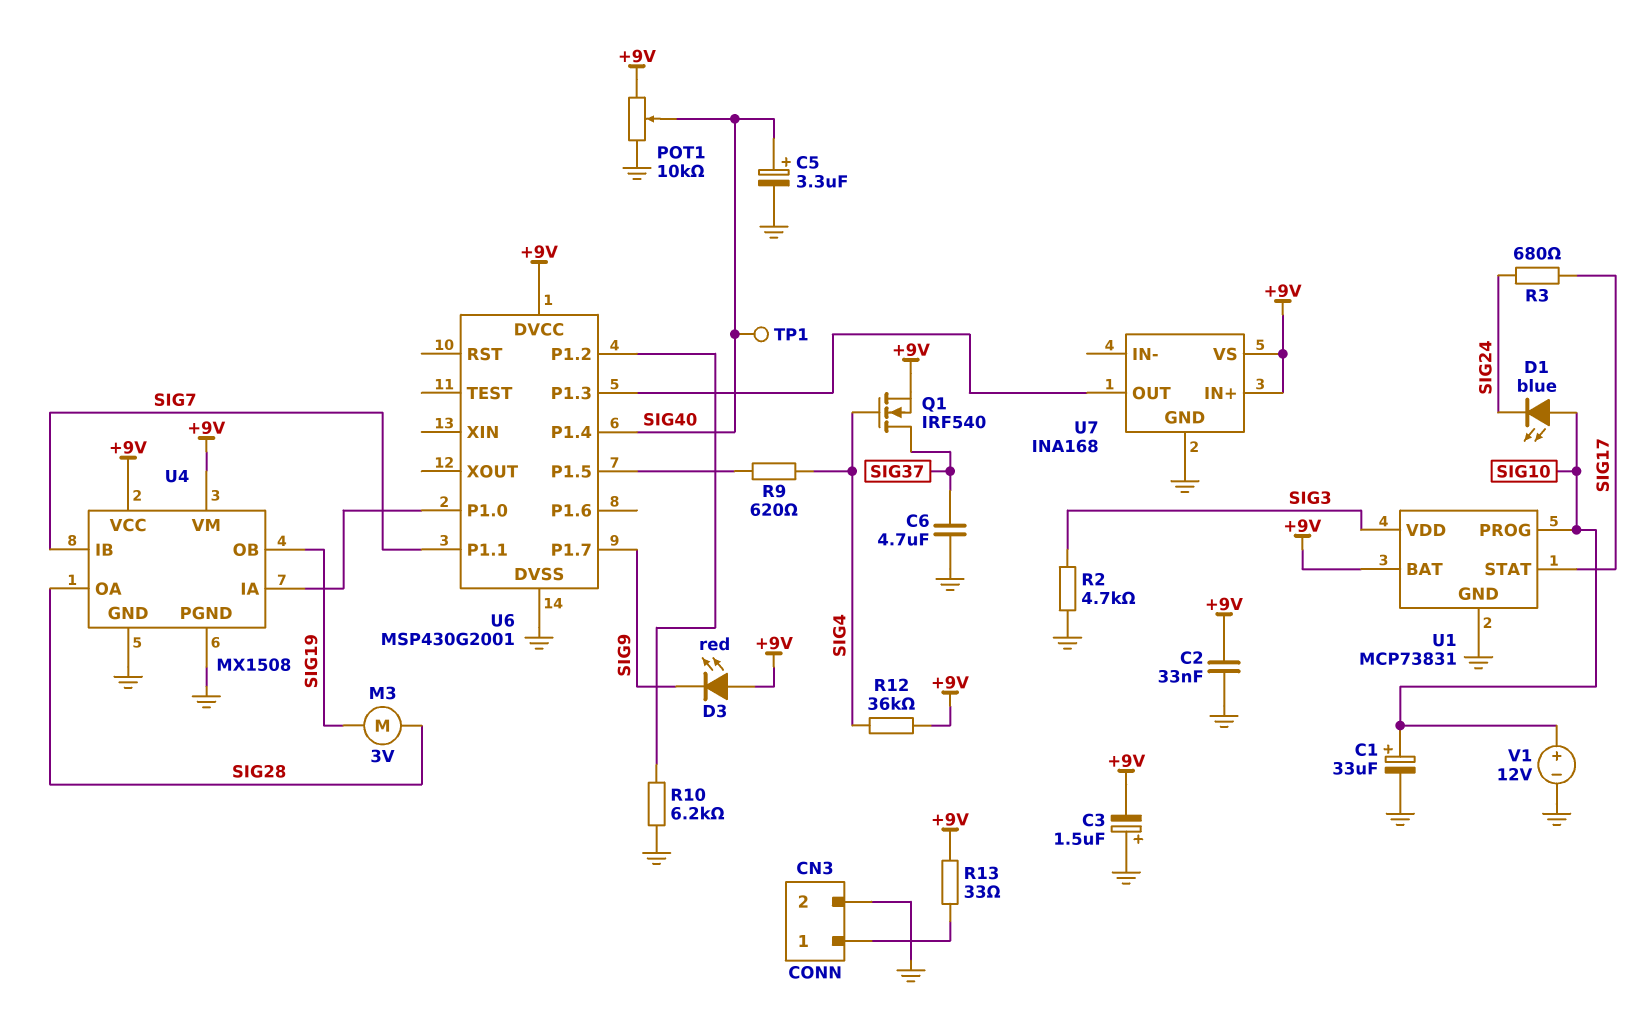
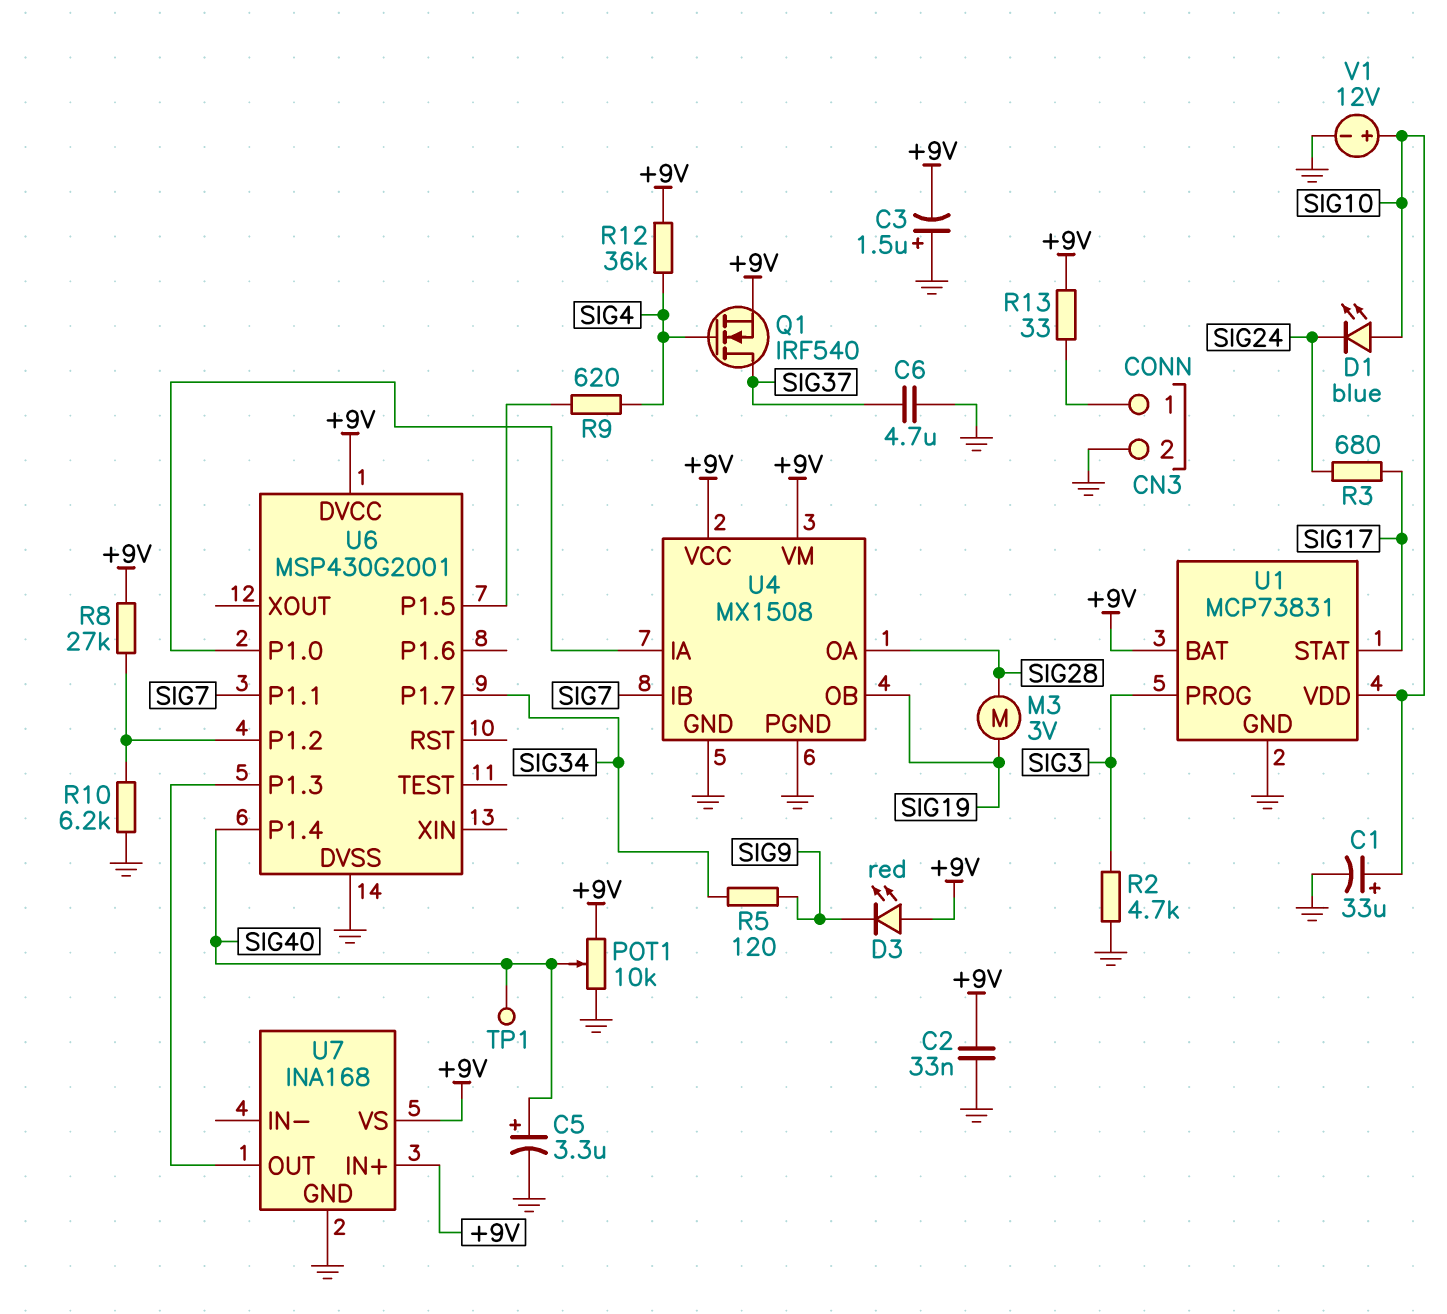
R5: none -> 120 (SIG9, SIG34)
R8: none -> 27k (+9V, U6/P1.2)
U1 pin PROG: SIG10 -> SIG3
U1 pin VDD: SIG3 -> SIG10
U6 pin P1.7: SIG9 -> SIG34

